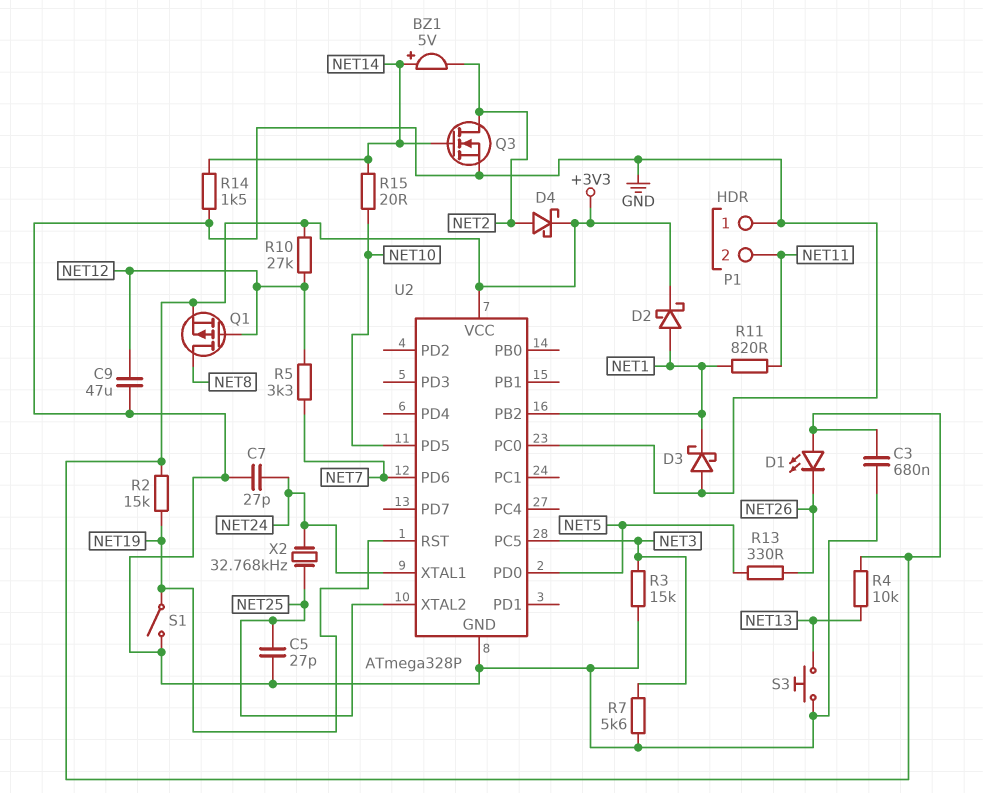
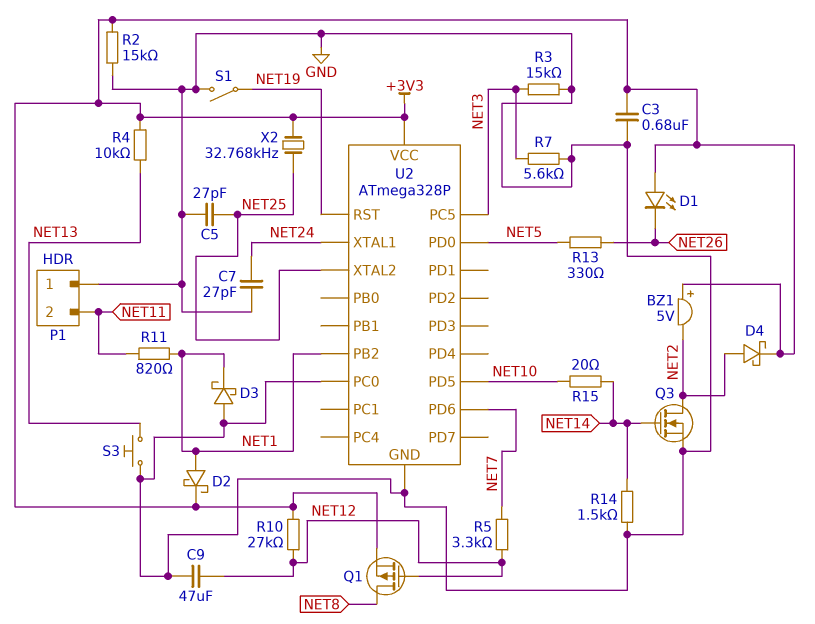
BZ1: buzzer 5V (plus NET14, minus NET2) -> buzzer 5V (plus +3V3, minus NET2)
R2: 15k (+3V3, NET19) -> 15k (+3V3, GND)
X2: 32.768kHz (NET24, NET25) -> 32.768kHz (+3V3, NET25)

